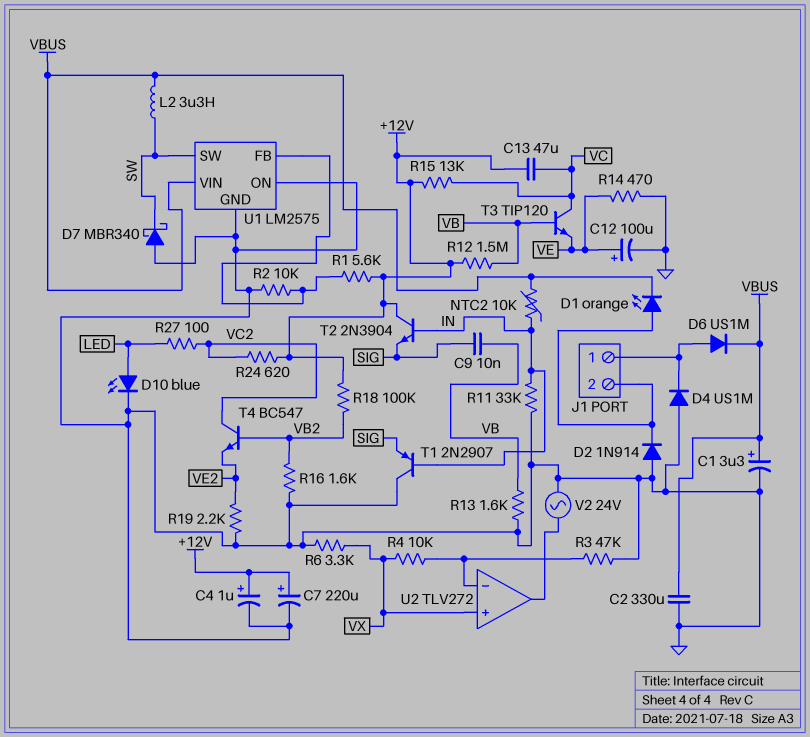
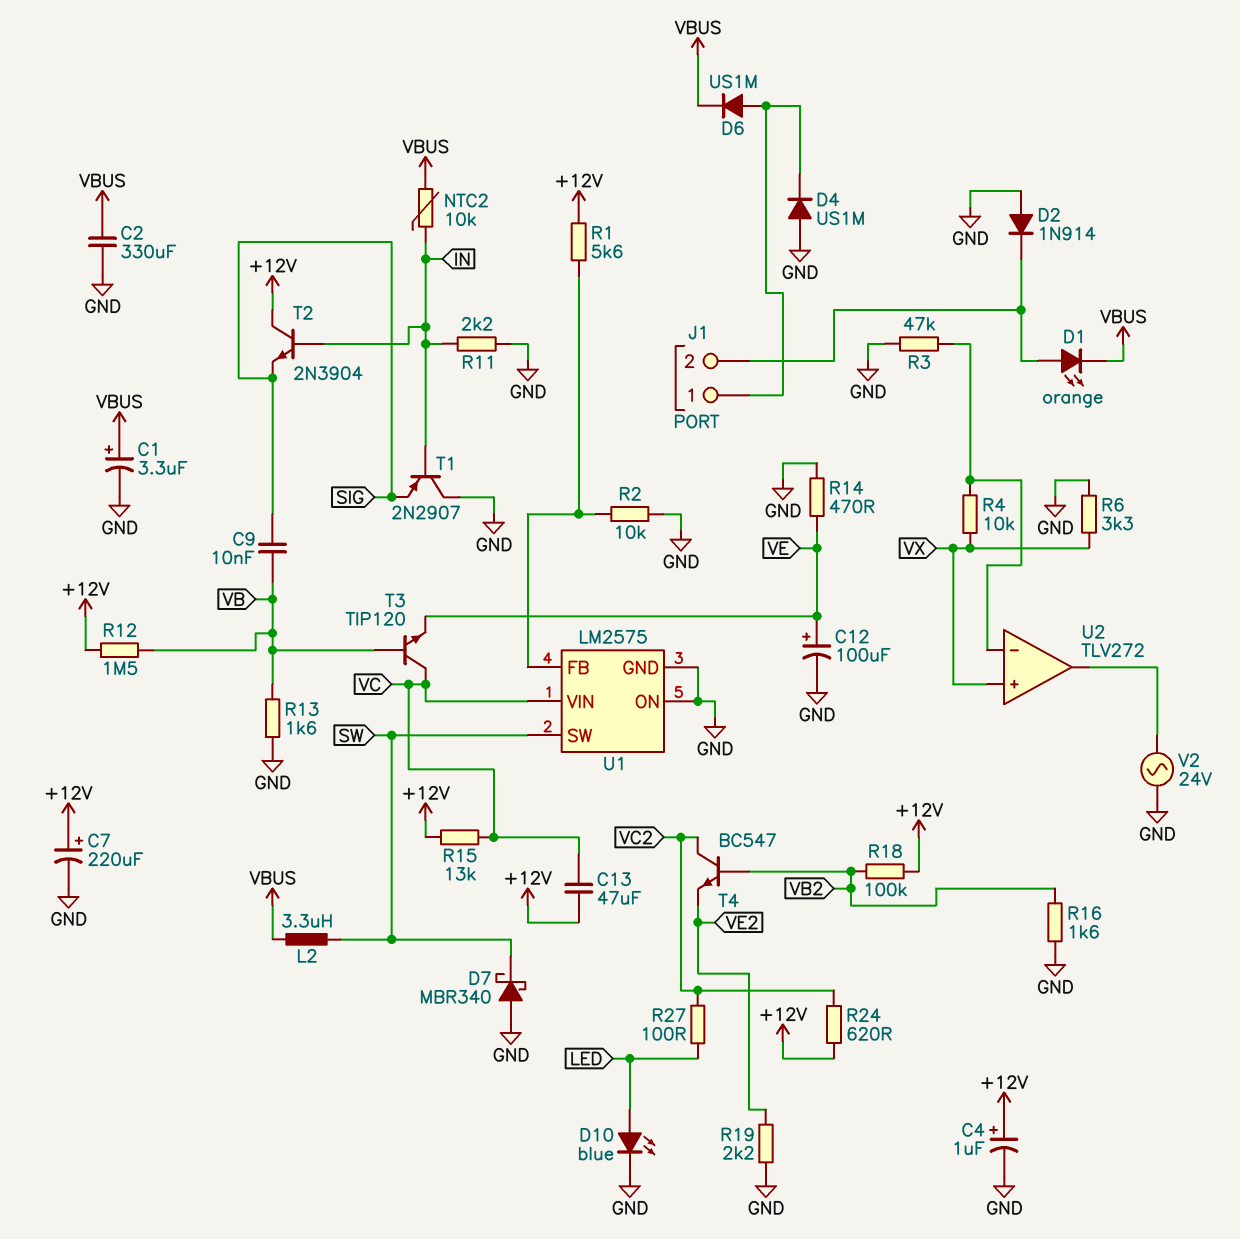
R11: 33k (GND, IN) -> 2.2k (GND, IN)
U1 pin VIN: VBUS -> VC

